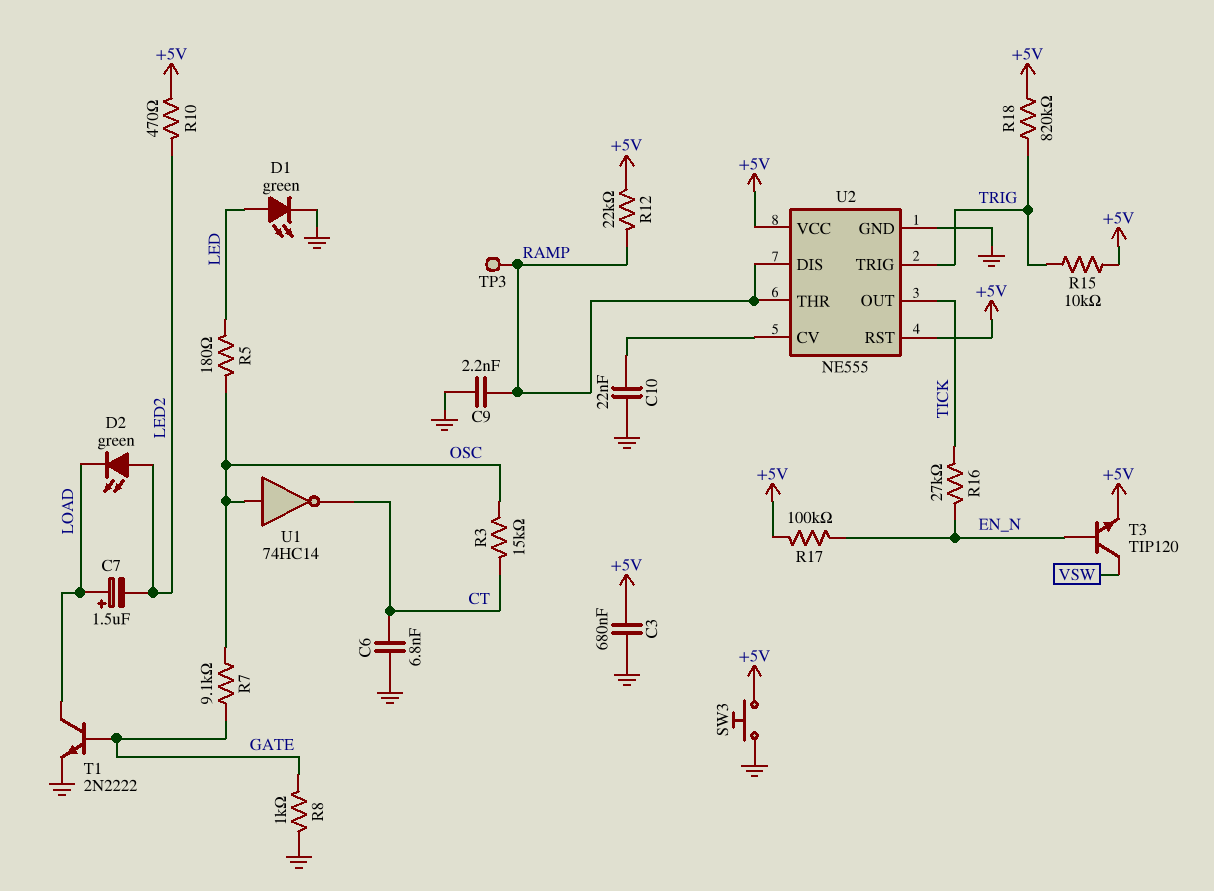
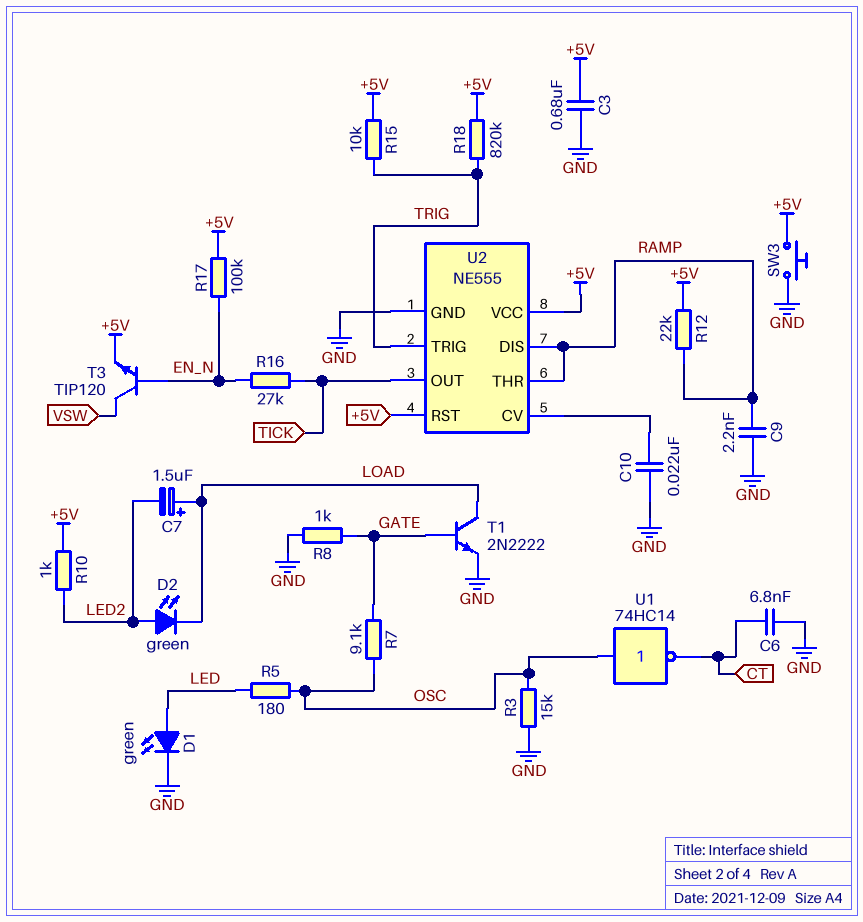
R3: 15k (CT, OSC) -> 15k (GND, OSC)
R10: 470 (+5V, LED2) -> 1k (+5V, LED2)
TP3: test point (RAMP) -> none

